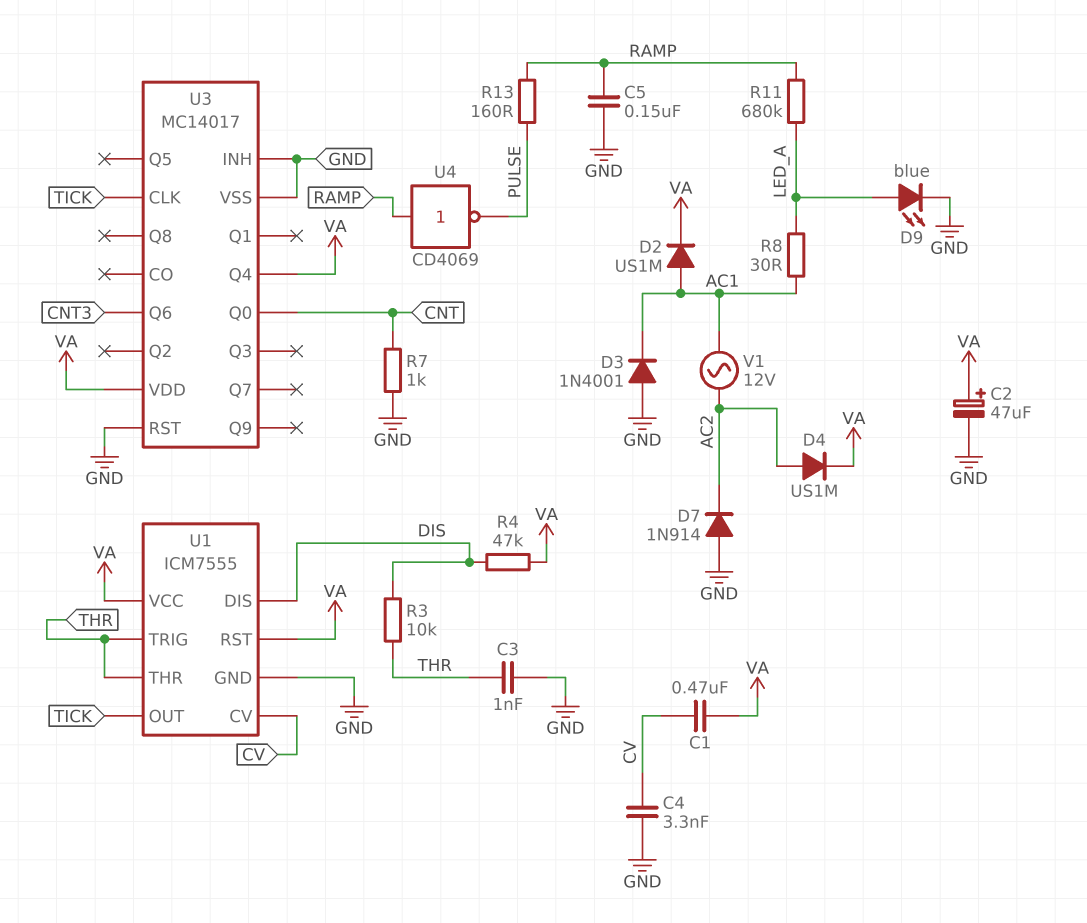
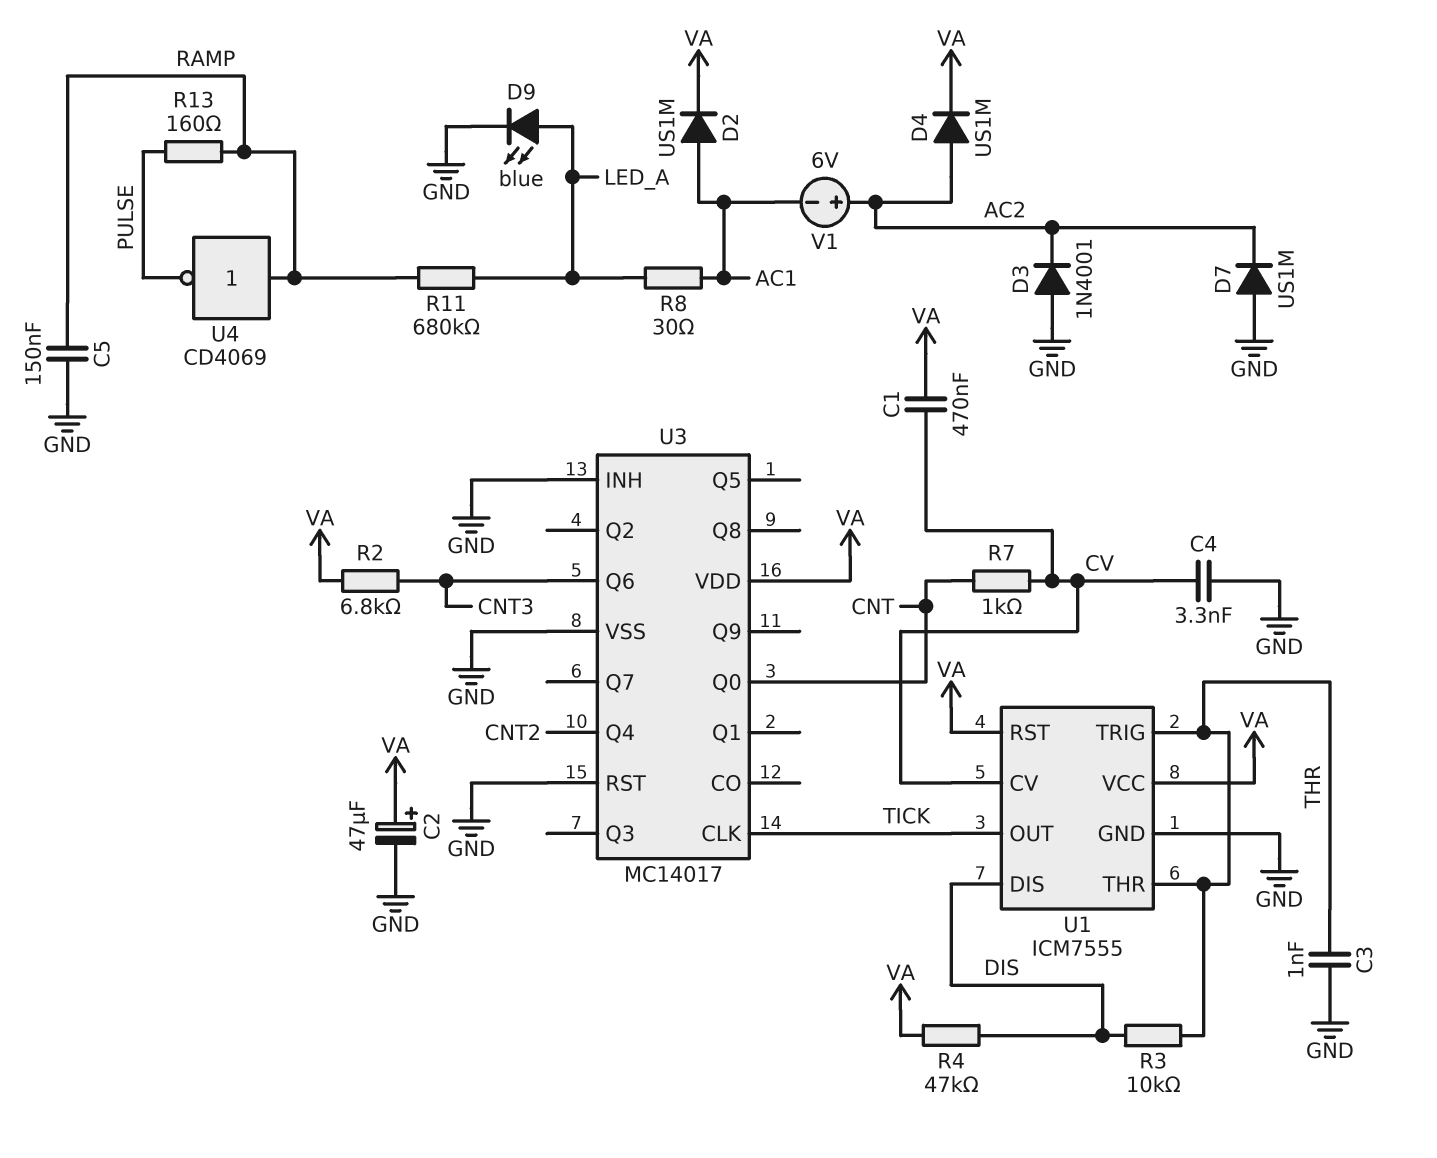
D3: diode 1N4001 (A GND, K AC1) -> diode 1N4001 (A GND, K AC2)
D7: diode 1N914 (A GND, K AC2) -> diode US1M (A GND, K AC2)
R2: none -> 6.8k (CNT3, VA)
R7: 1k (CNT, GND) -> 1k (CNT, CV)
U3 pin Q4: VA -> CNT2
V1: AC 12V (AC1, AC2) -> 6V (plus AC2, minus AC1)

